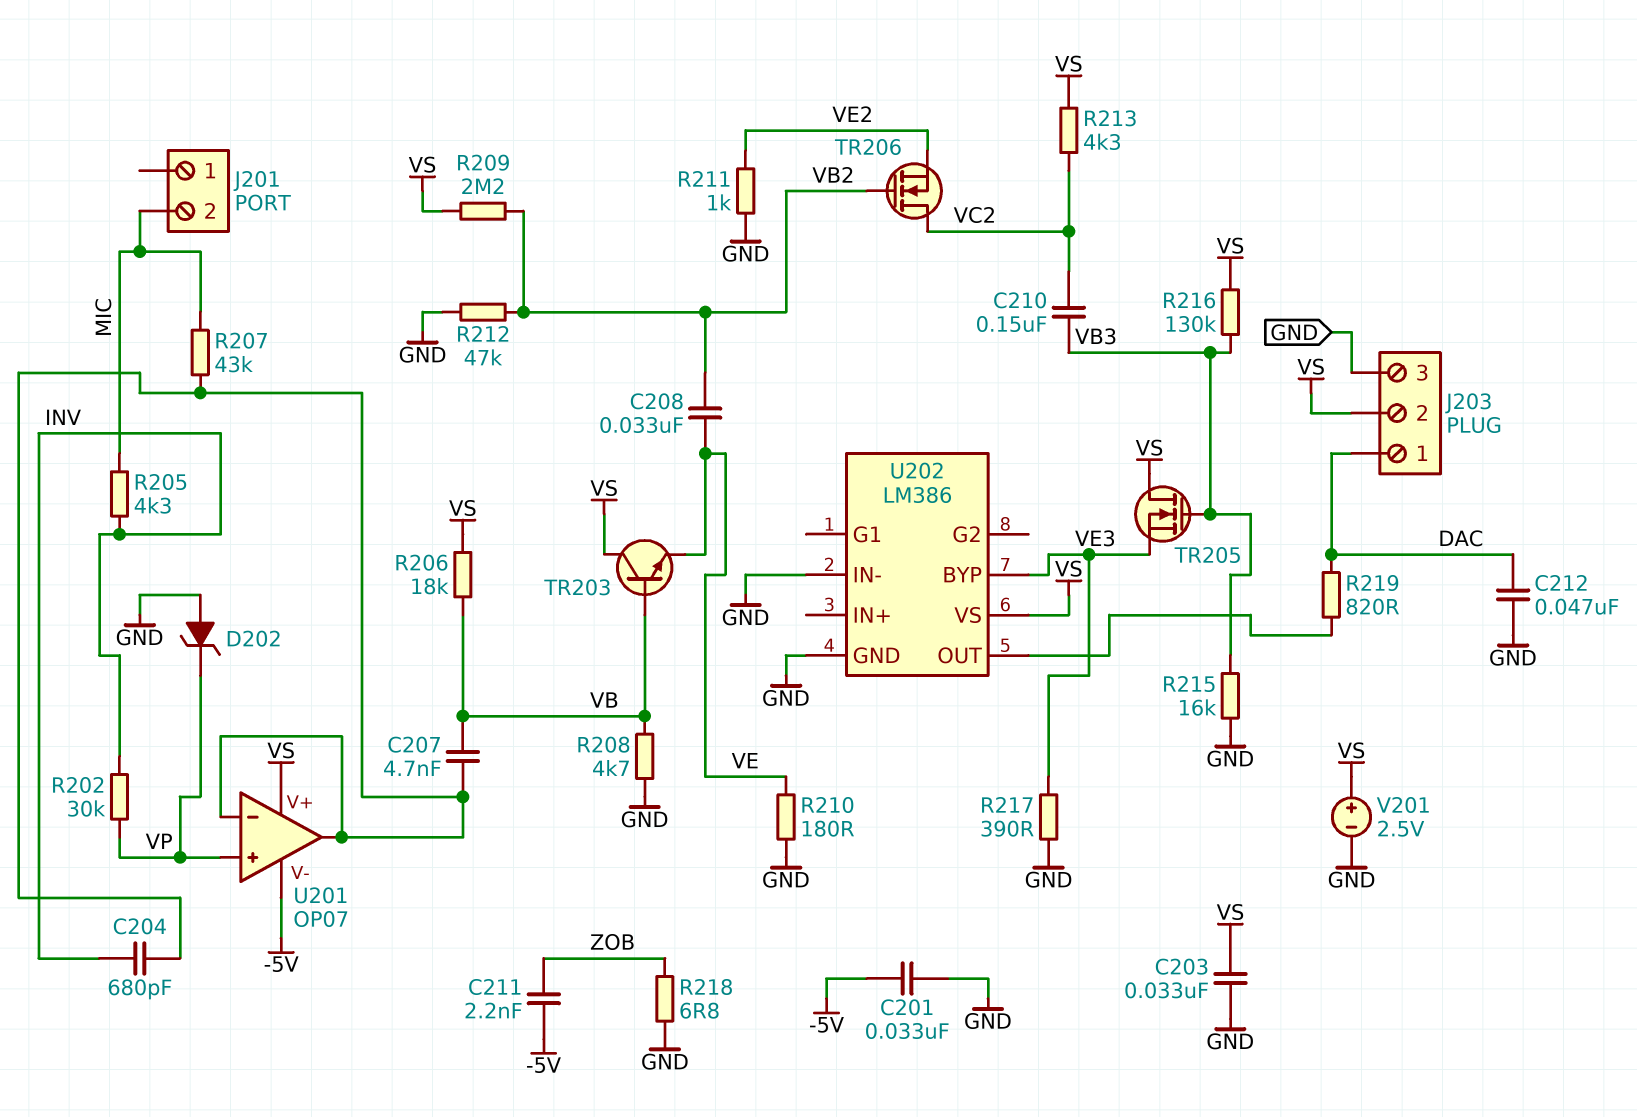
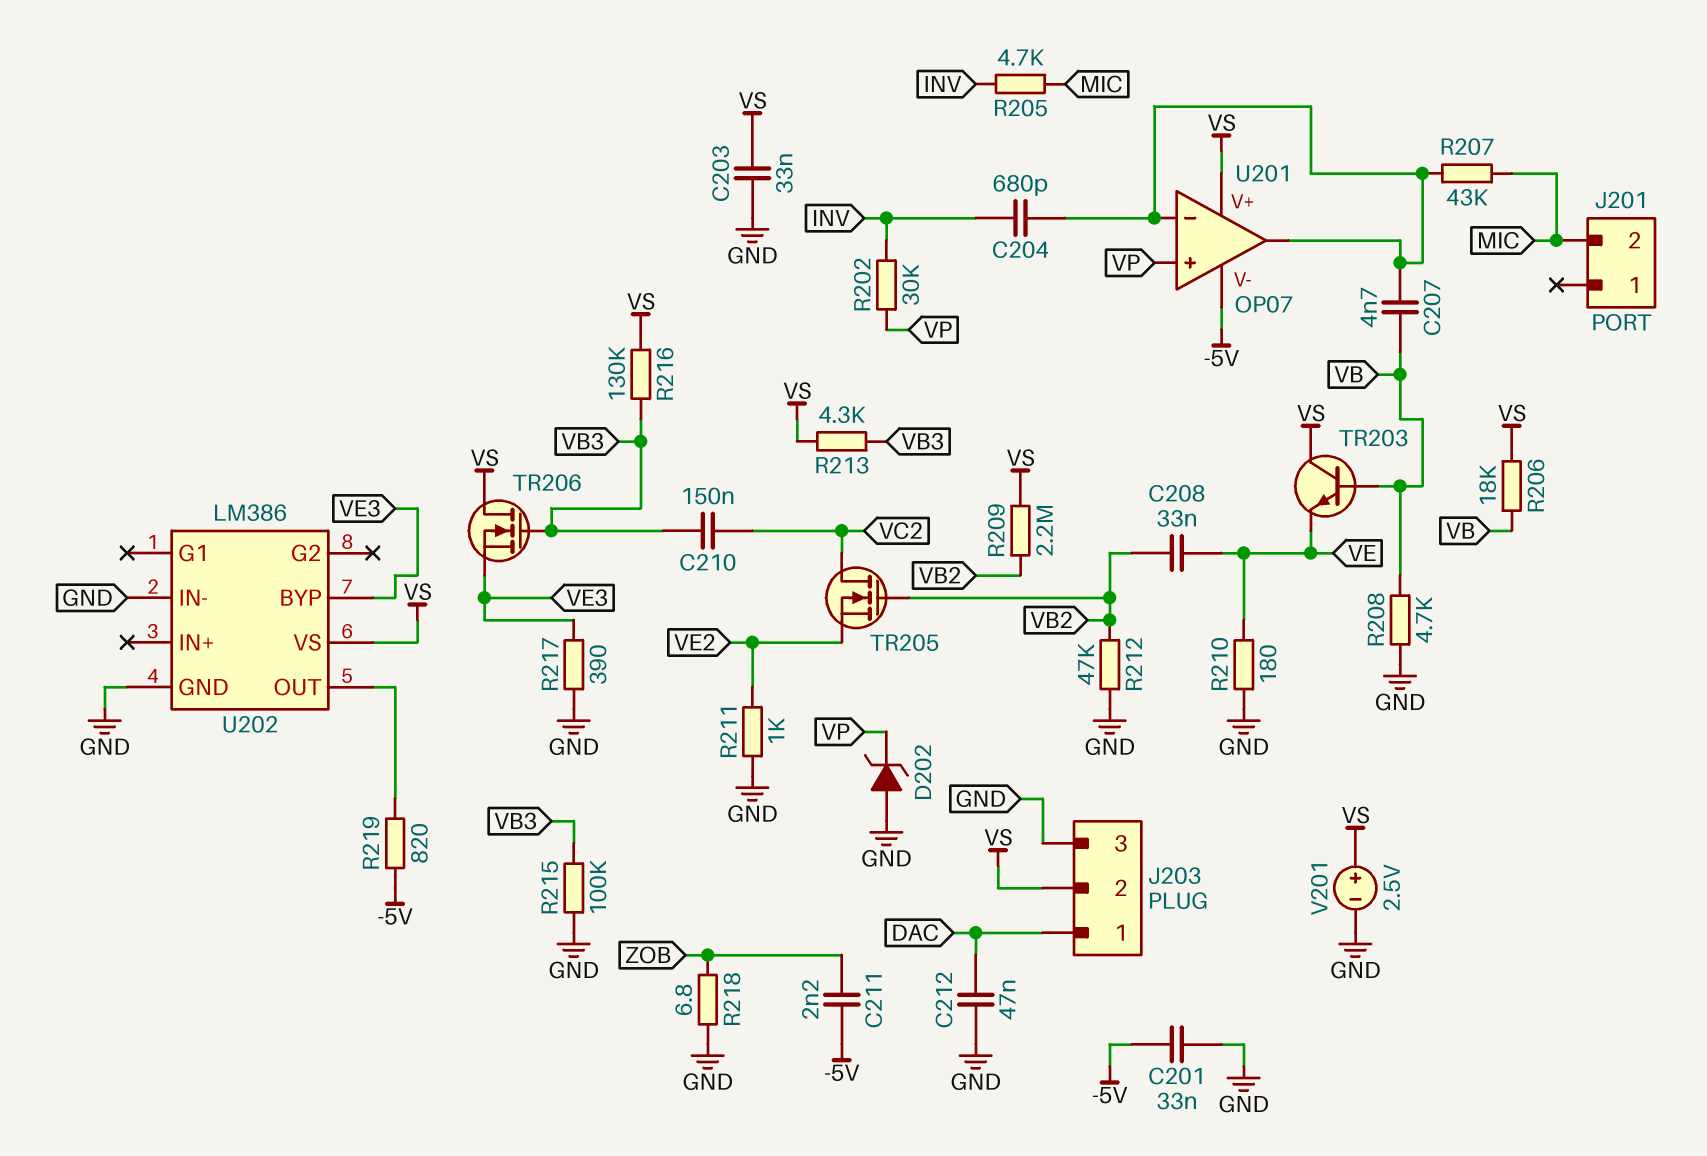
R205: 4.3k (INV, MIC) -> 4.7k (INV, MIC)
R213: 4.3k (VC2, VS) -> 4.3k (VB3, VS)
R215: 16k (GND, VB3) -> 100k (GND, VB3)
R219: 820 (DAC, U202/OUT) -> 820 (-5V, U202/OUT)
TR205: NMOS (G VB3, D VS, S VE3) -> NMOS (G VB2, D VC2, S VE2)
TR206: NMOS (G VB2, D VC2, S VE2) -> NMOS (G VB3, D VS, S VE3)

